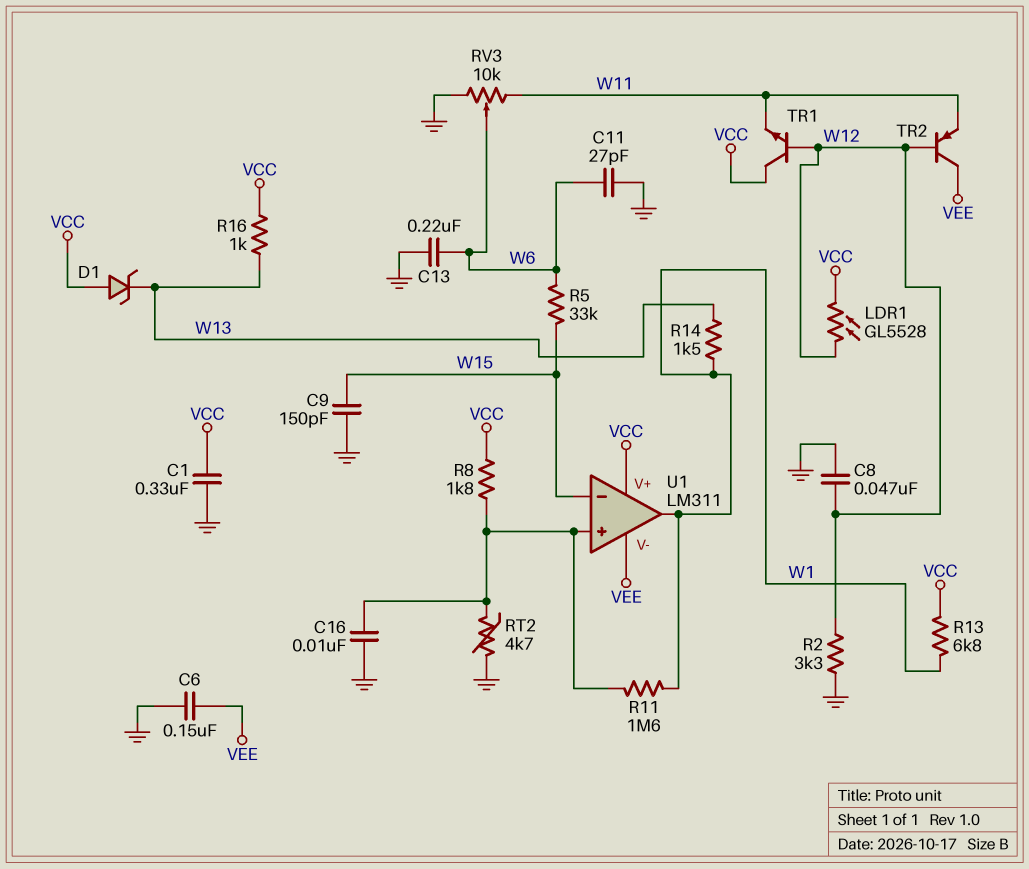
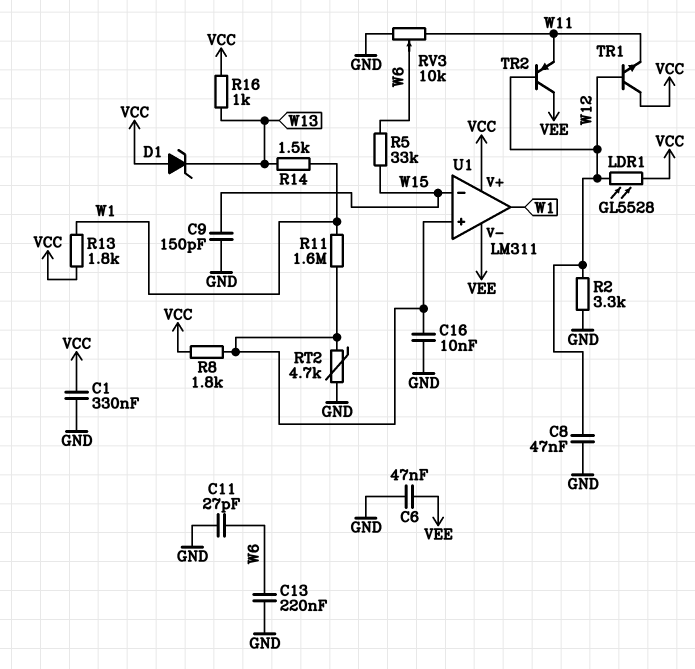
C6: 150nF (GND, VEE) -> 47nF (GND, VEE)
R13: 6.8k (VCC, W1) -> 1.8k (VCC, W1)

